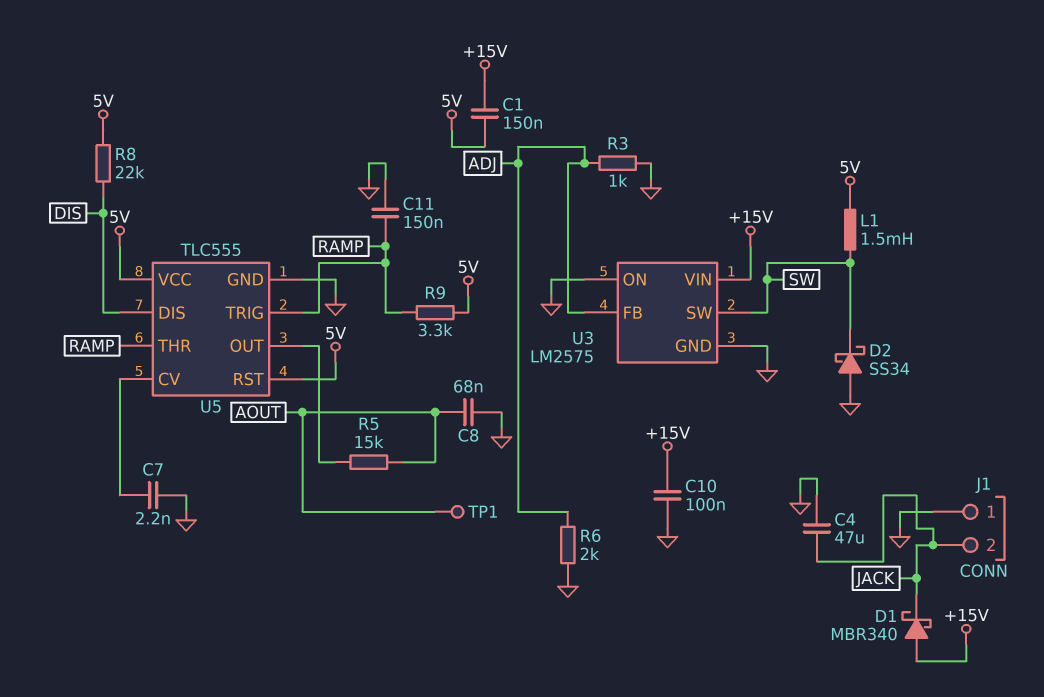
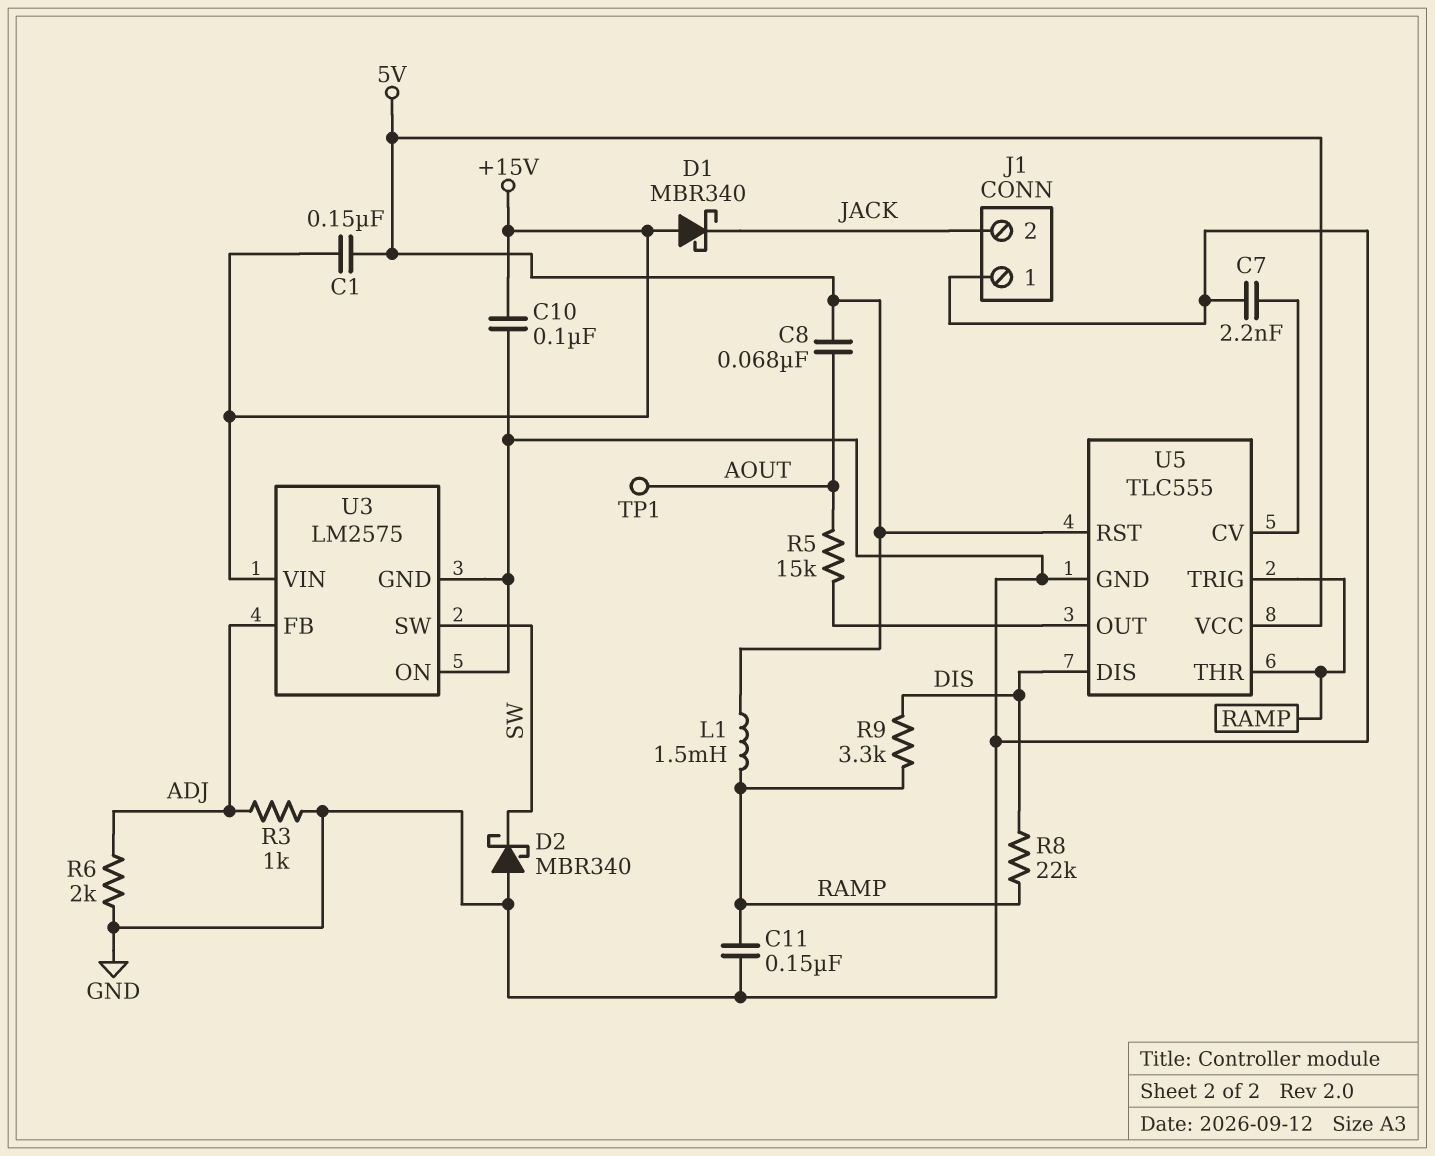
C4: 47uF (GND, JACK) -> none
C8: 68nF (AOUT, GND) -> 68nF (5V, AOUT)
D2: schottky SS34 (A GND, K SW) -> schottky MBR340 (A GND, K SW)
L1: 1.5mH (5V, SW) -> 1.5mH (5V, RAMP)
R8: 22k (5V, DIS) -> 22k (DIS, RAMP)
R9: 3.3k (5V, RAMP) -> 3.3k (DIS, RAMP)

